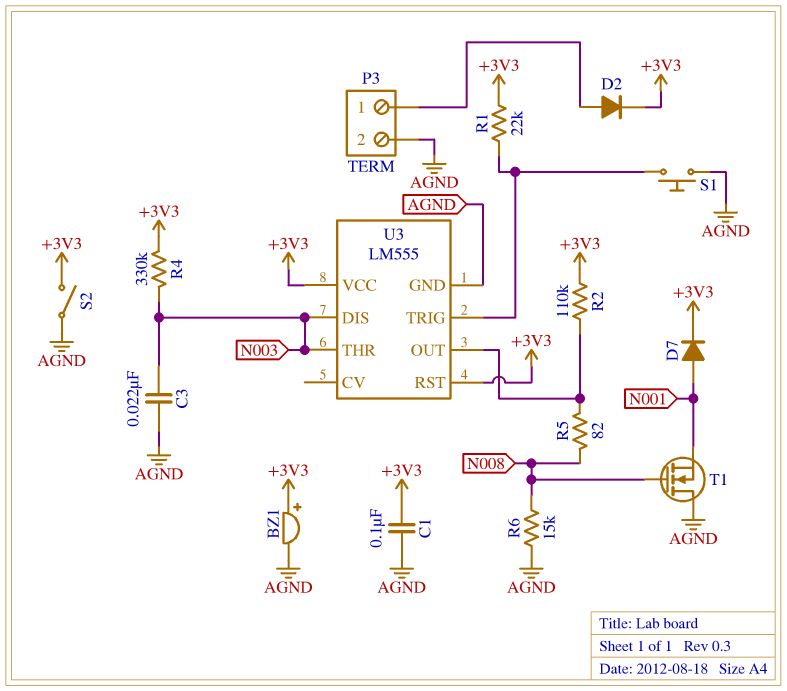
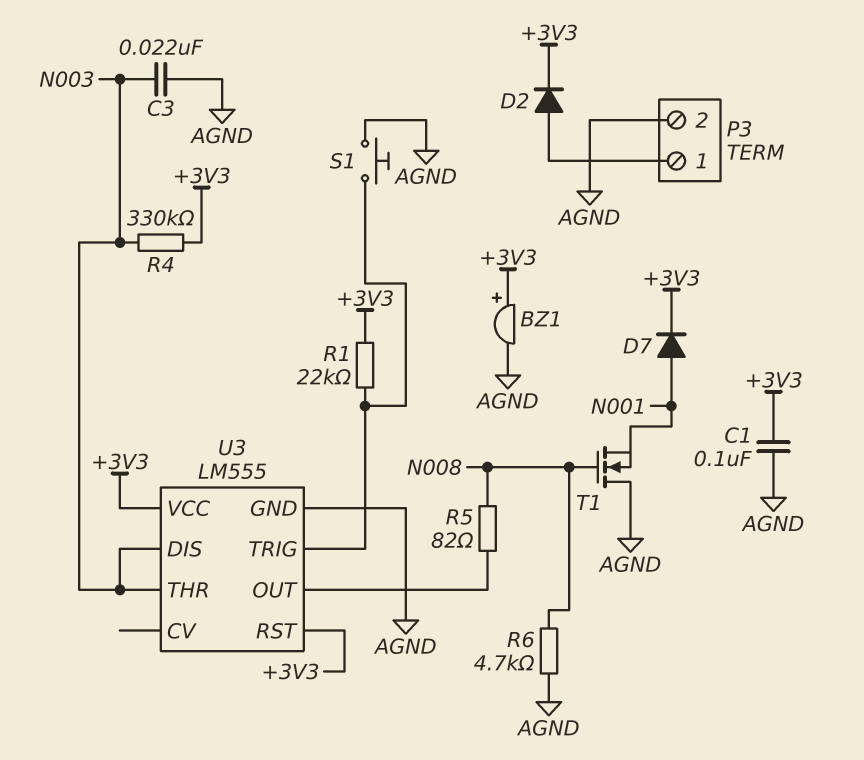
R2: 110k (+3V3, U3/OUT) -> none
R6: 15k (AGND, N008) -> 4.7k (AGND, N008)
S2: switch (+3V3, AGND) -> none

